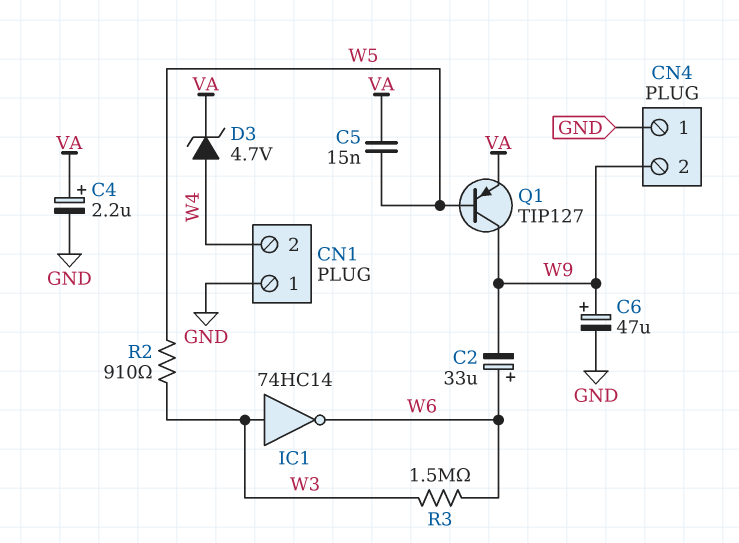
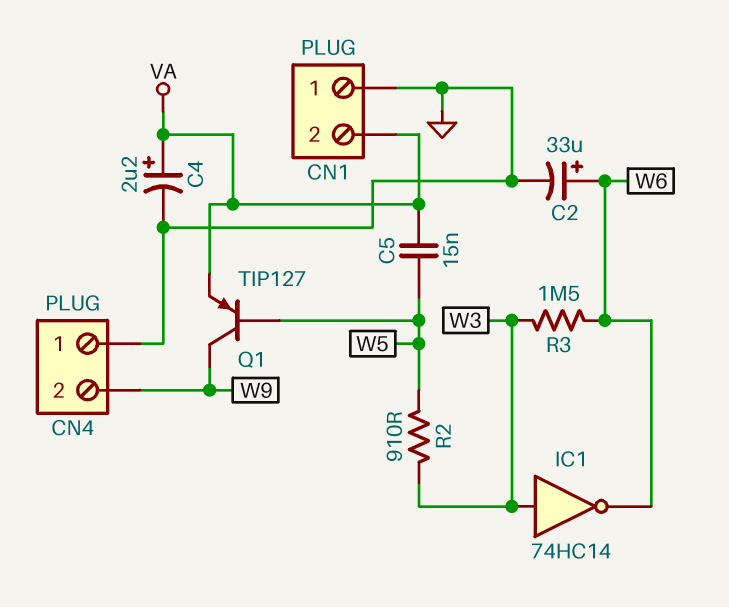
C2: 33uF (plus W6, minus W9) -> 33uF (plus W6, minus GND)
C6: 47uF (plus W9, minus GND) -> none
CN1 pin 2: W4 -> VA
D3: zener 4.7V (A W4, K VA) -> none

